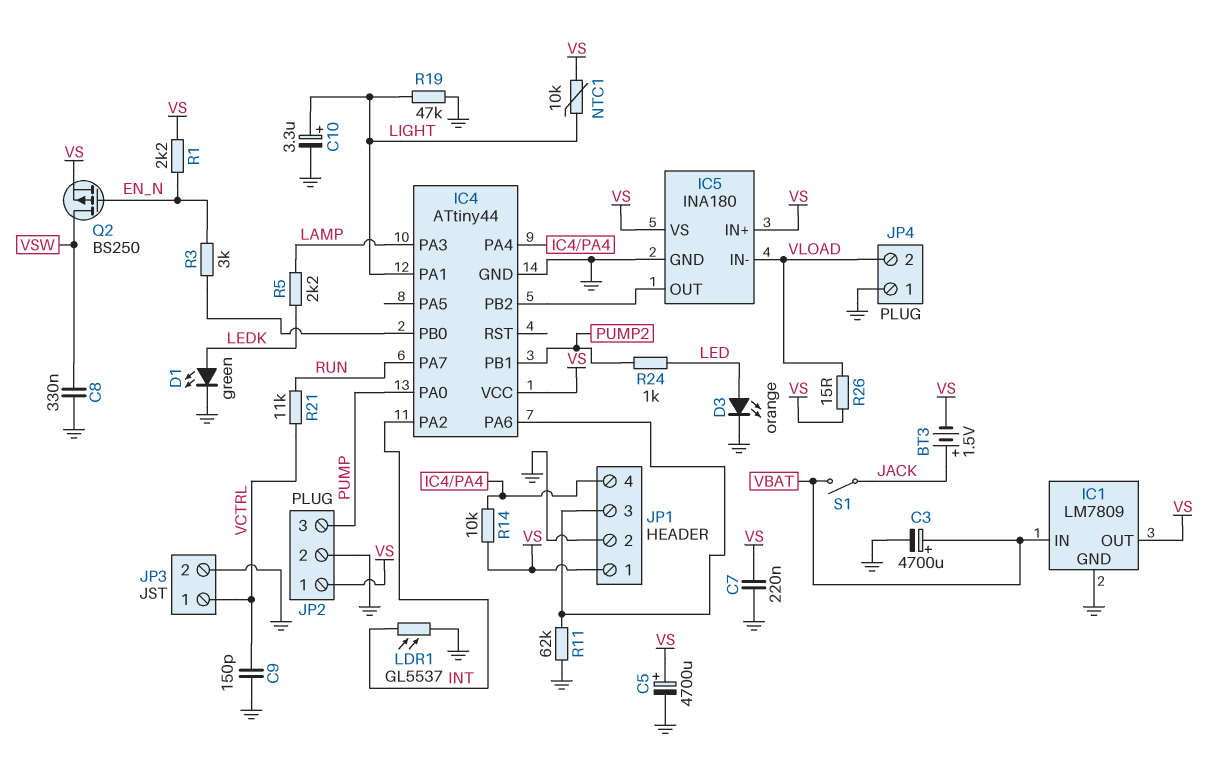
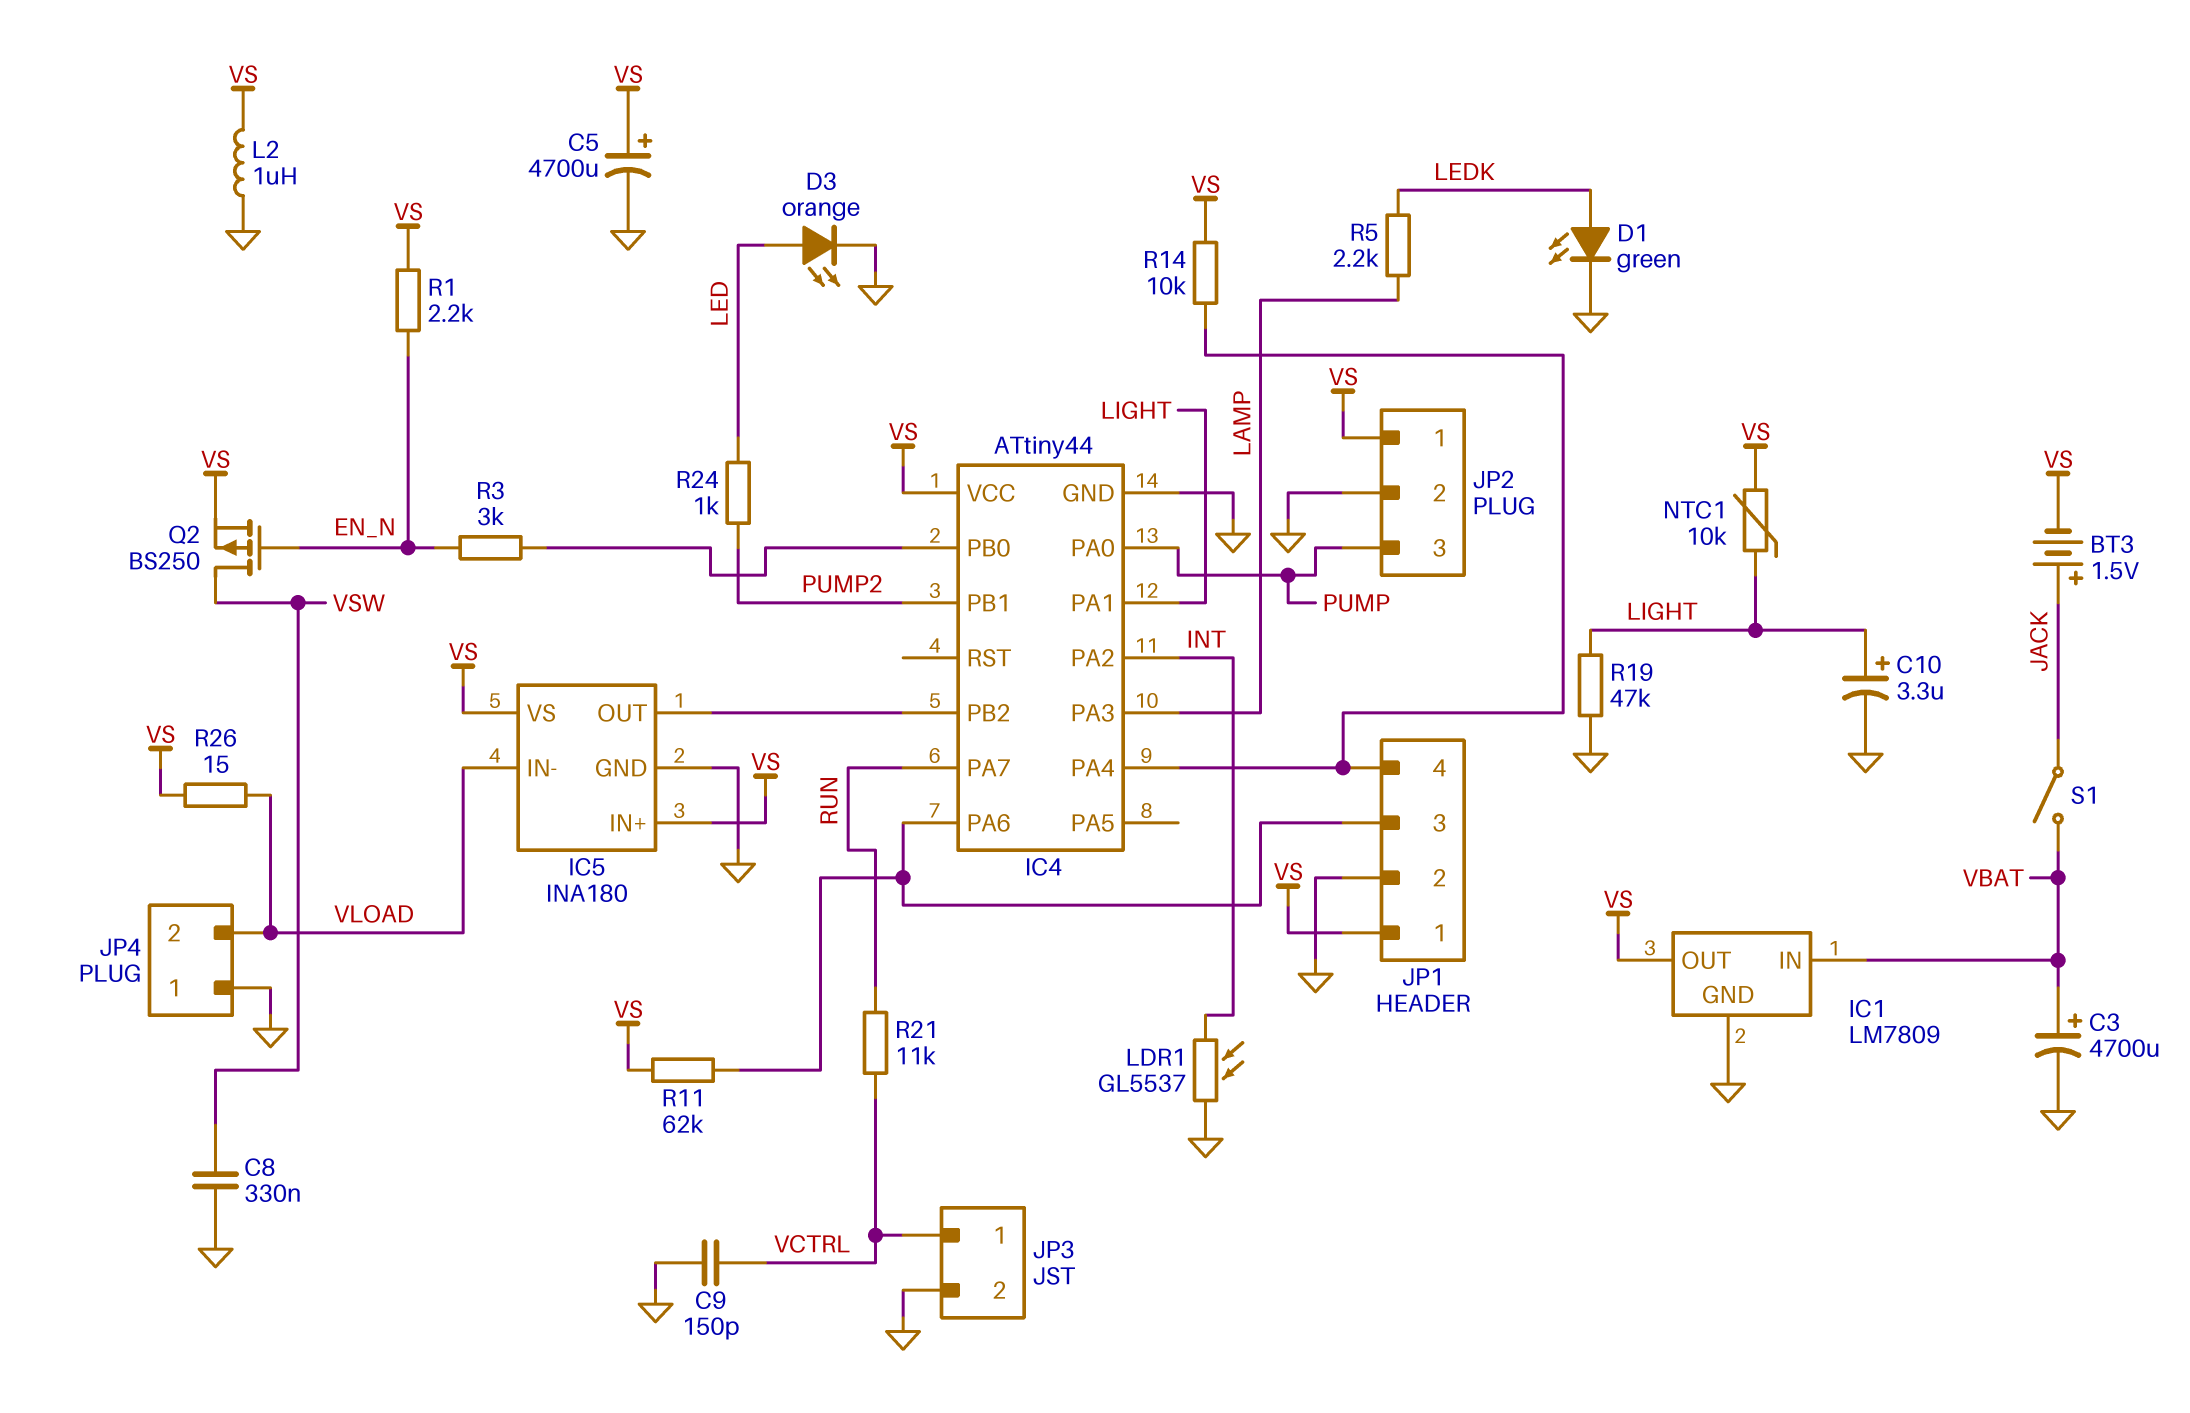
C7: 220nF (GND, VS) -> none
L2: none -> 1uH (GND, VS)
R11: 62k (GND, IC4/PA6) -> 62k (IC4/PA6, VS)

